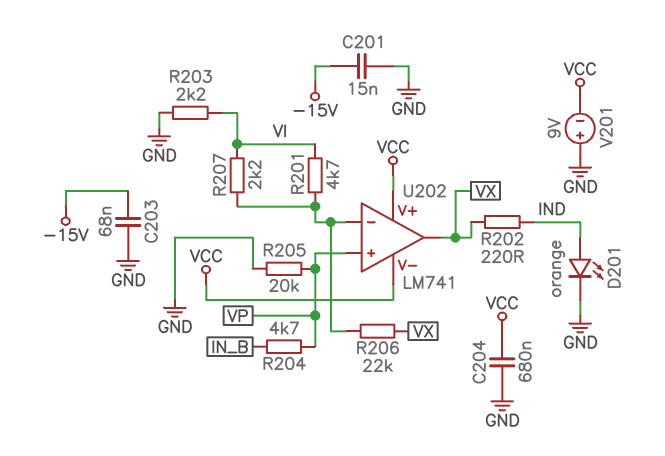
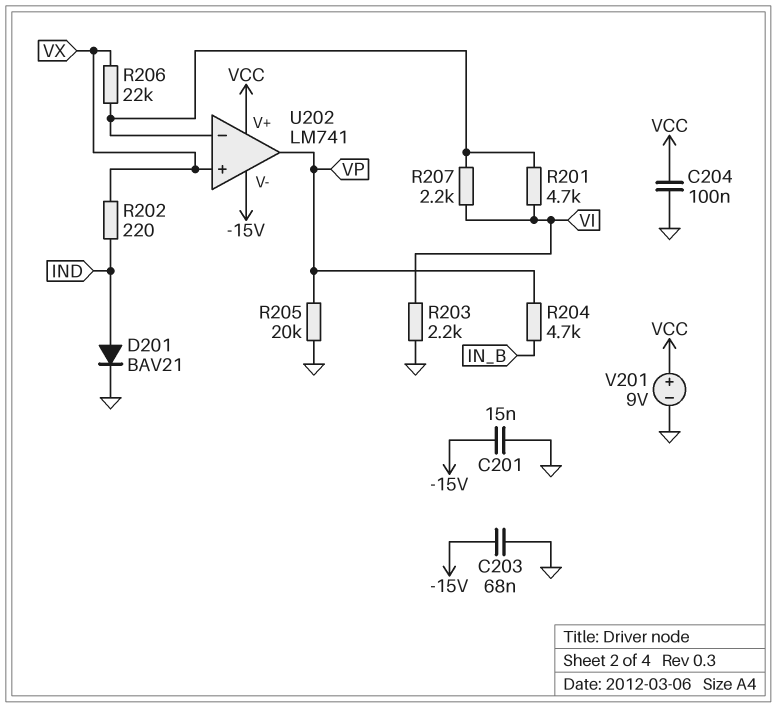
C204: 680nF (GND, VCC) -> 100nF (GND, VCC)
D201: LED orange (A IND, K GND) -> diode BAV21 (A IND, K GND)
U202 pin V-: VCC -> -15V
U202 pin in+: VP -> VX
U202 pin out: VX -> VP
V201: 9V (plus GND, minus VCC) -> 9V (plus VCC, minus GND)

